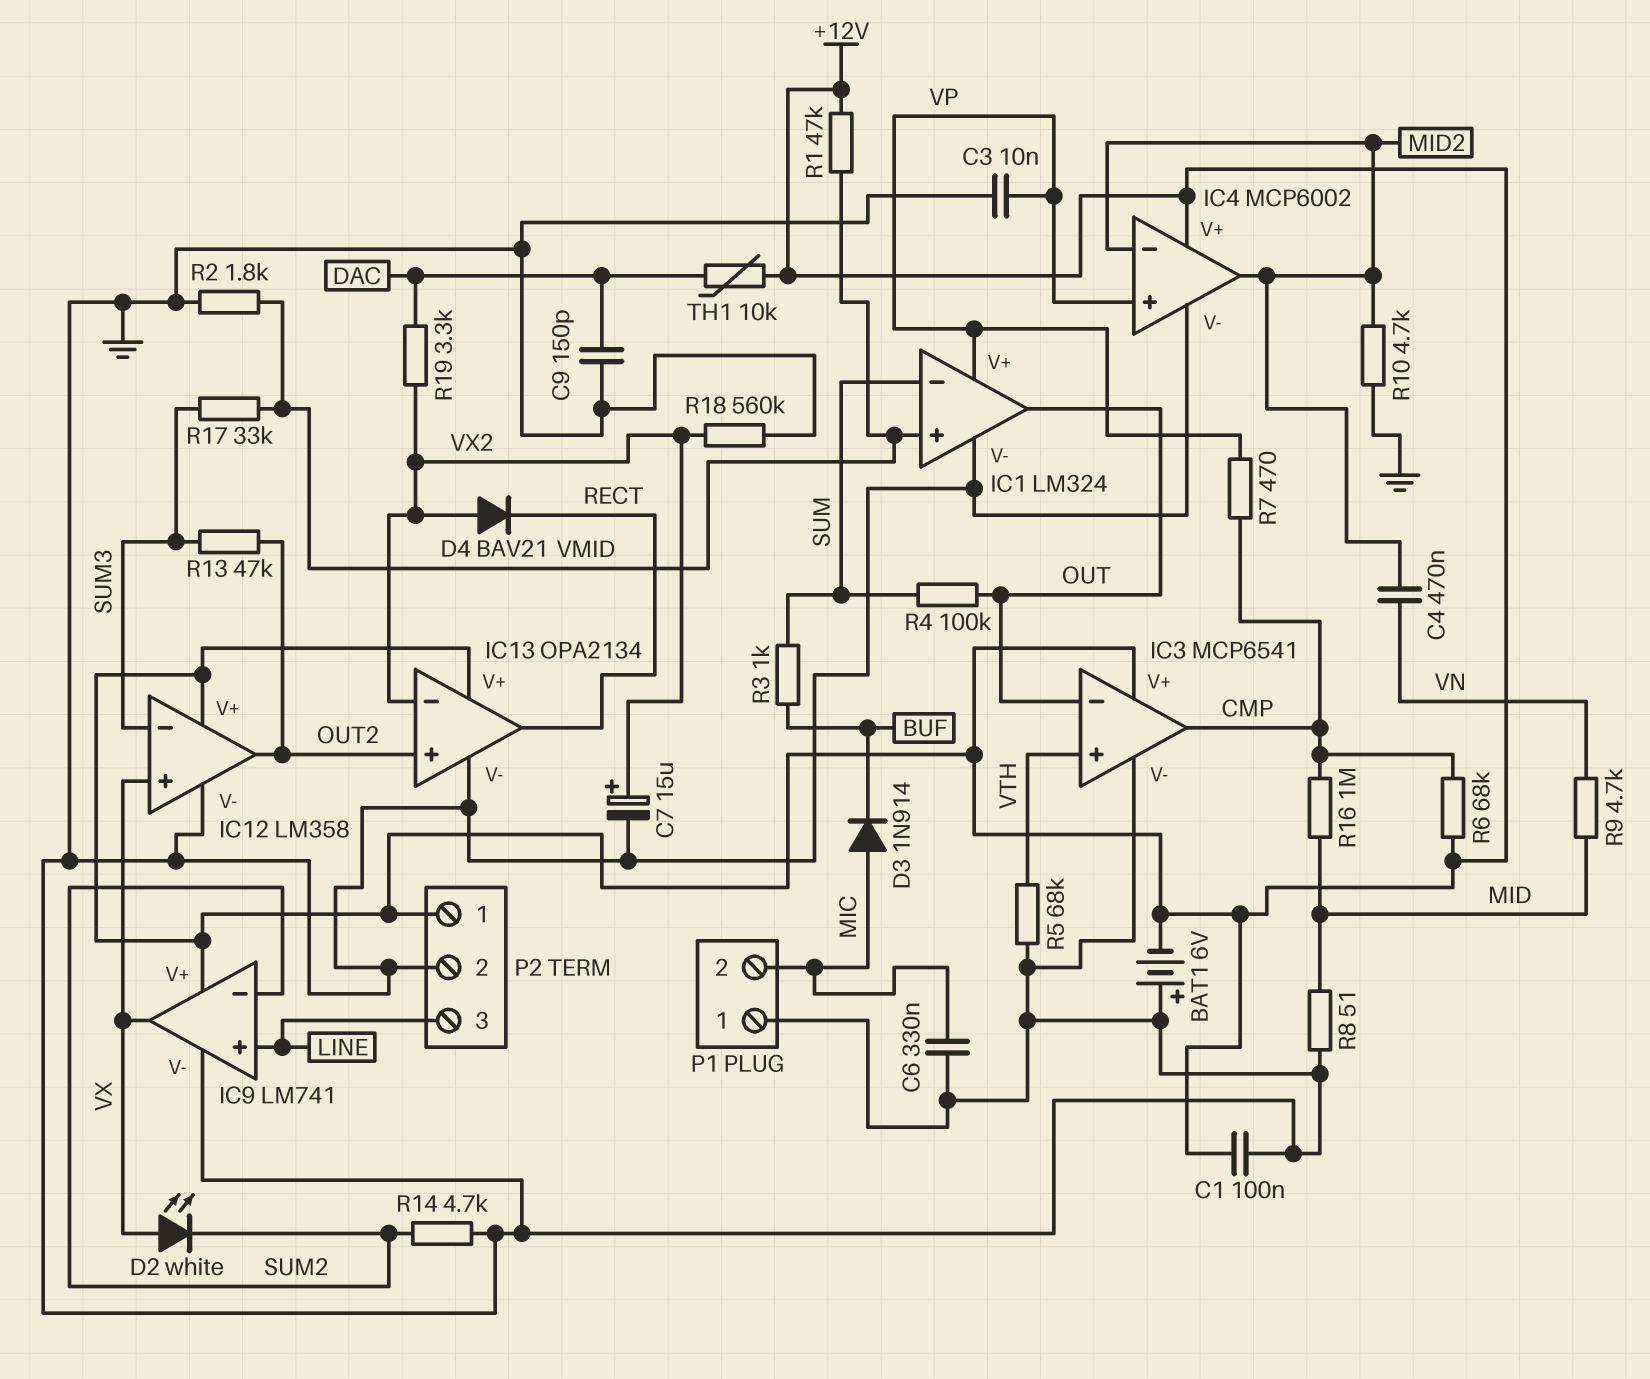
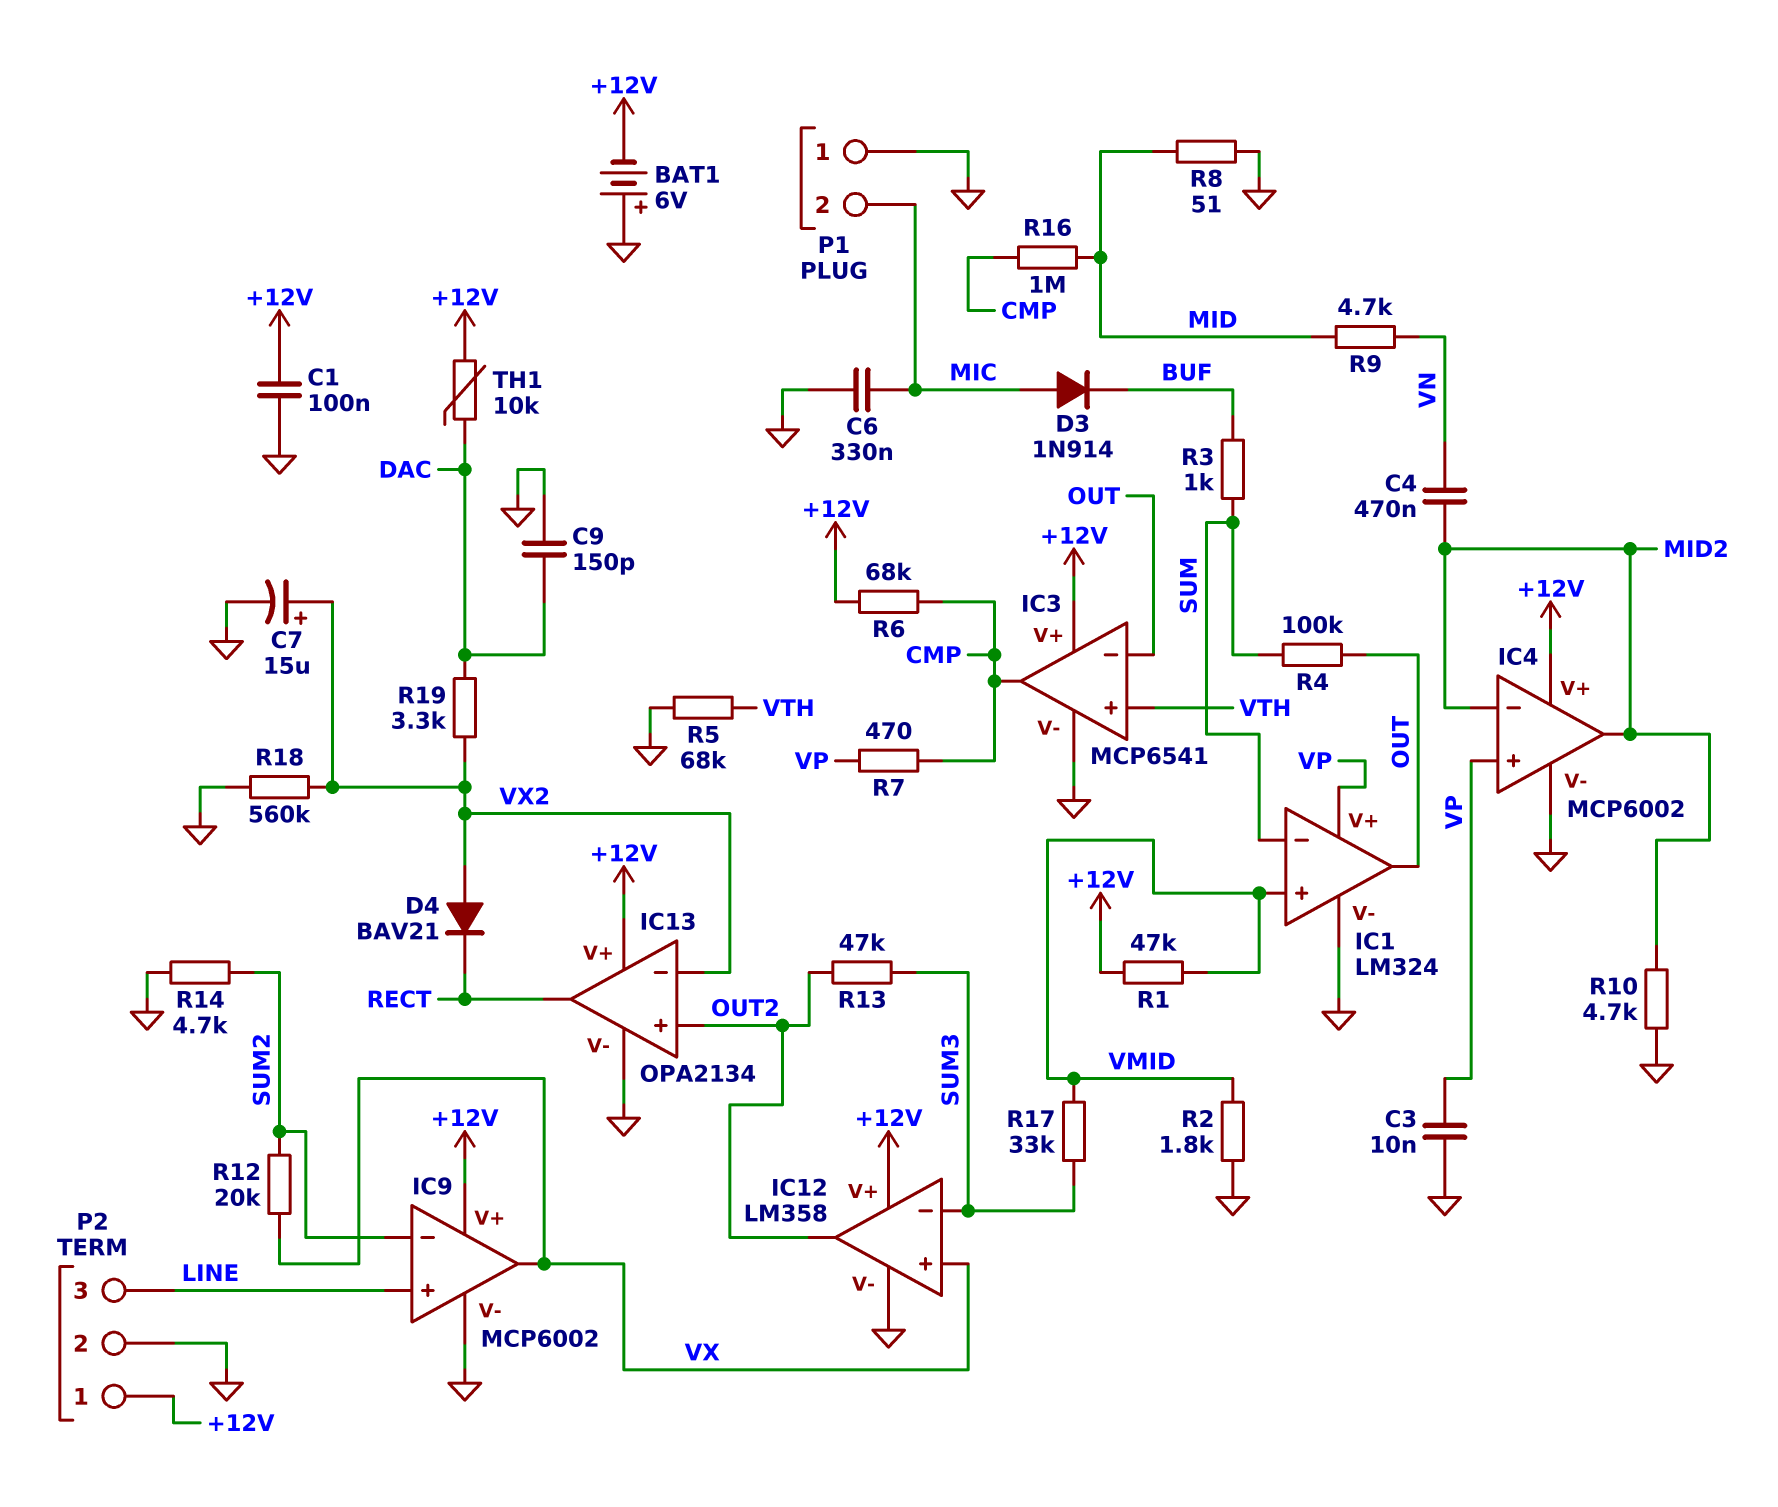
D2: LED white (A VX, K SUM2) -> none
IC9: LM741 -> MCP6002
R12: none -> 20k (SUM2, VX)

